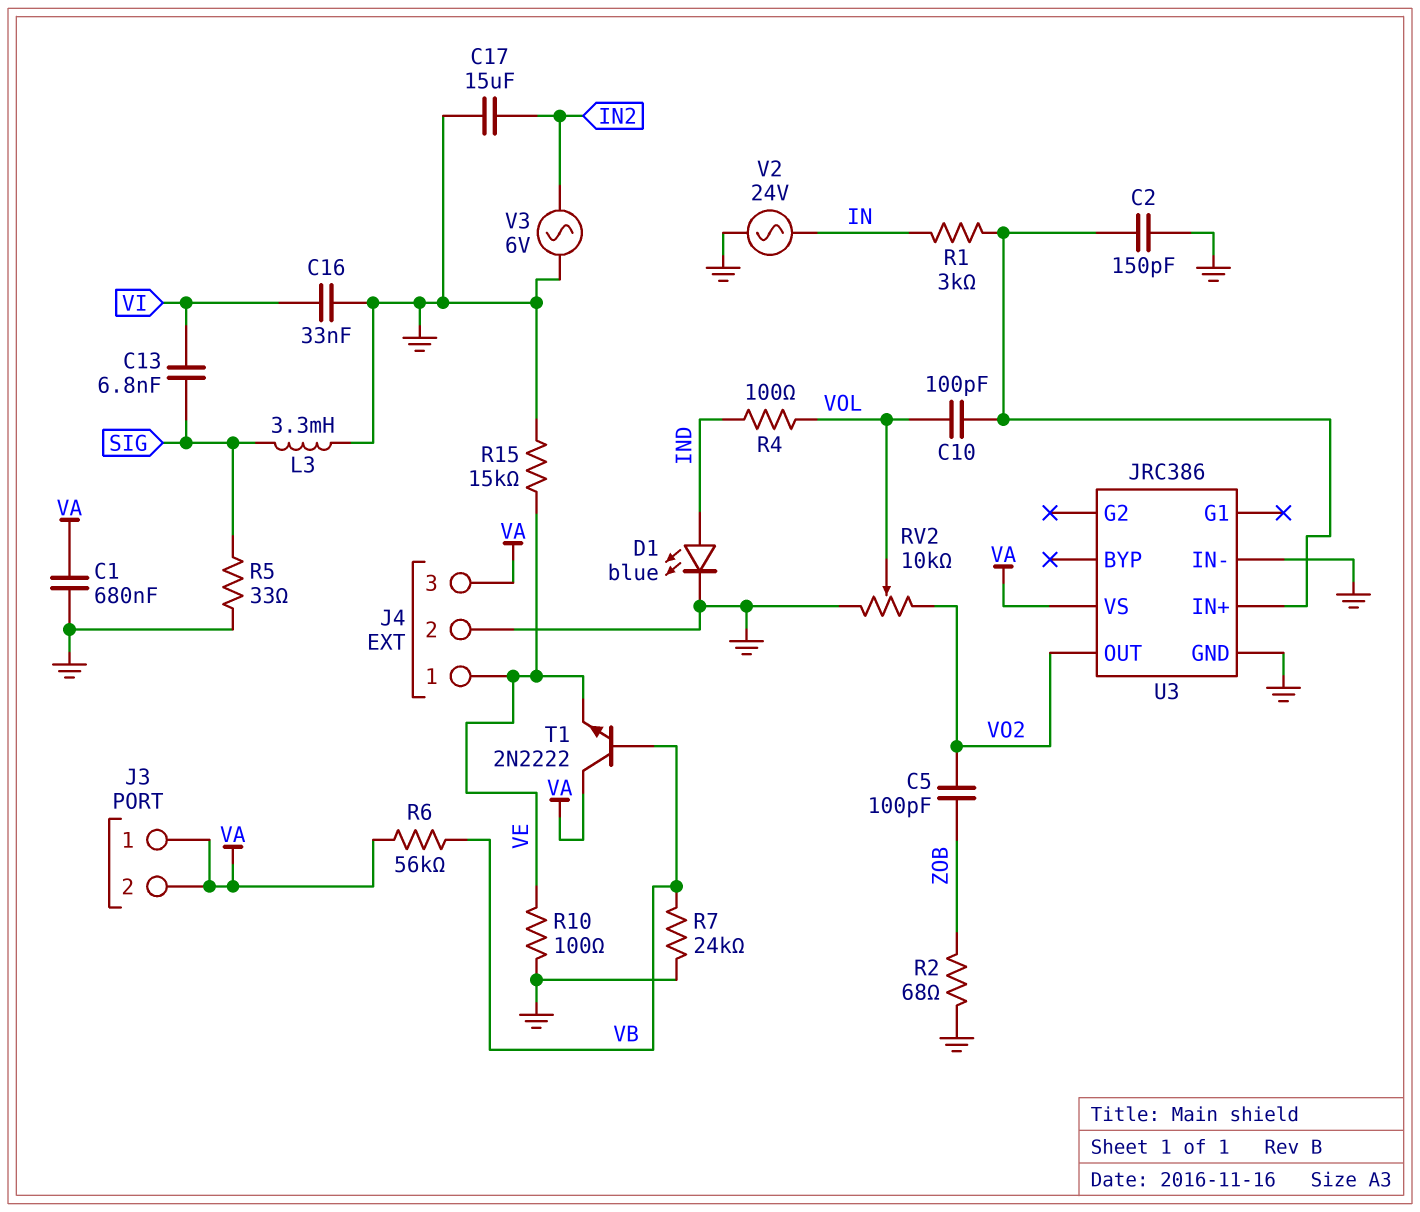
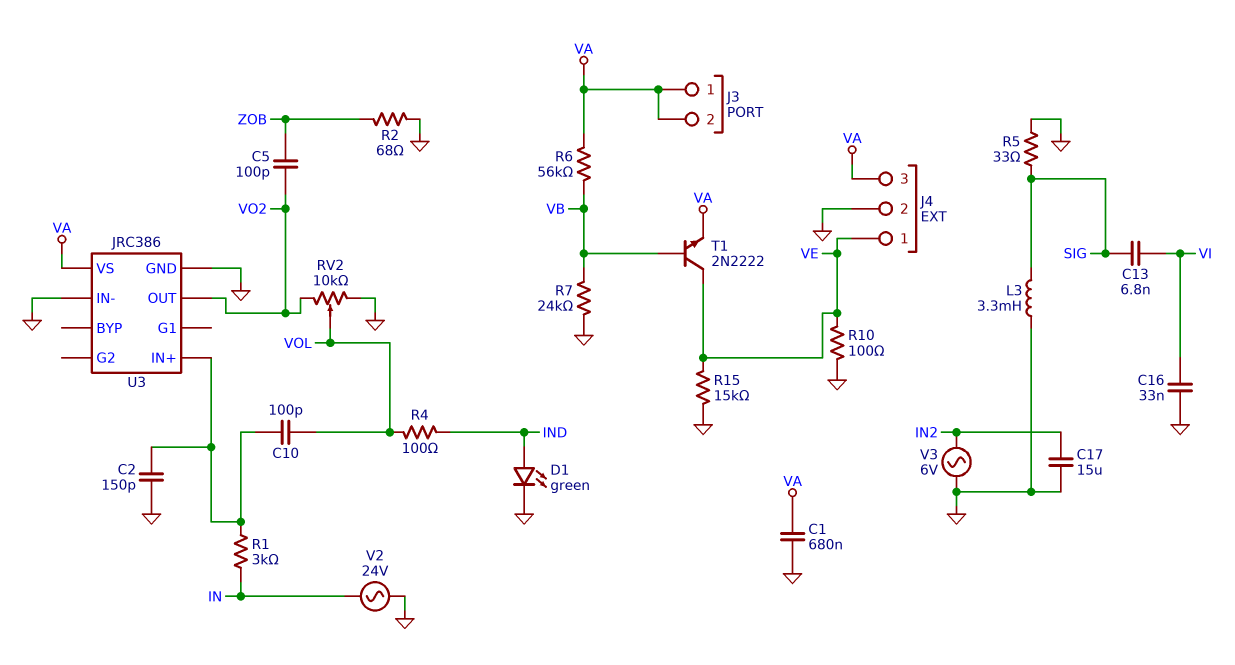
D1: LED blue (A IND, K GND) -> LED green (A IND, K GND)
T1: NPN 2N2222 (B VB, C VA, E VE) -> NPN 2N2222 (B VB, C VE, E VA)

